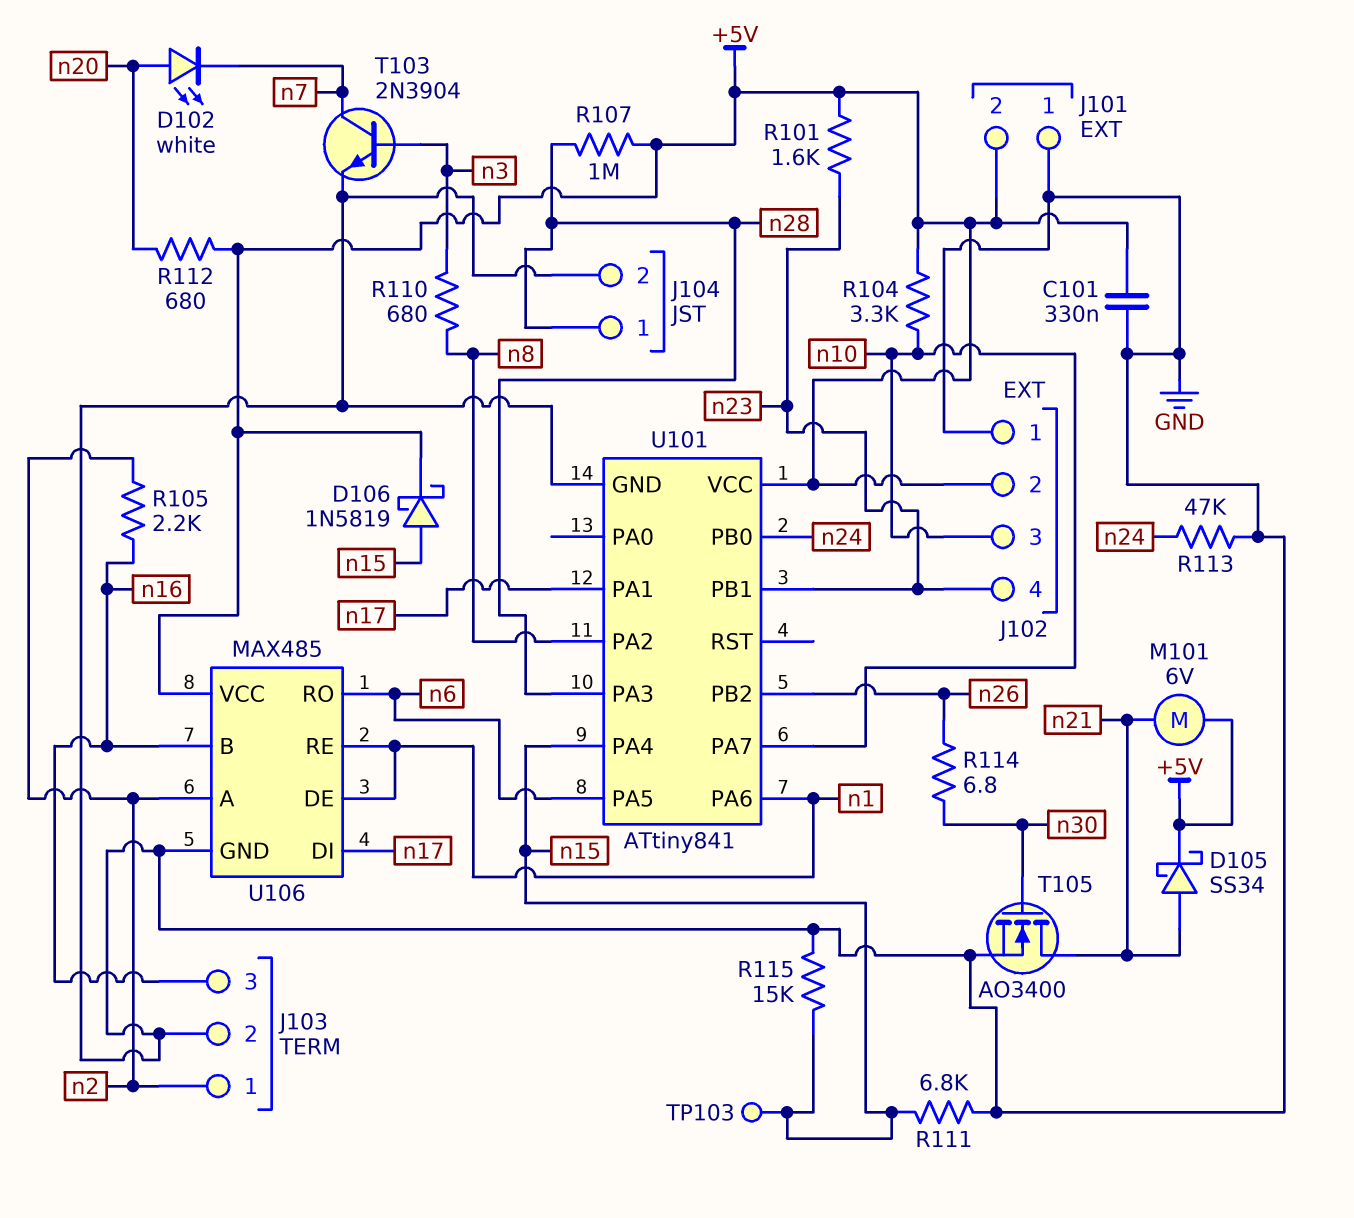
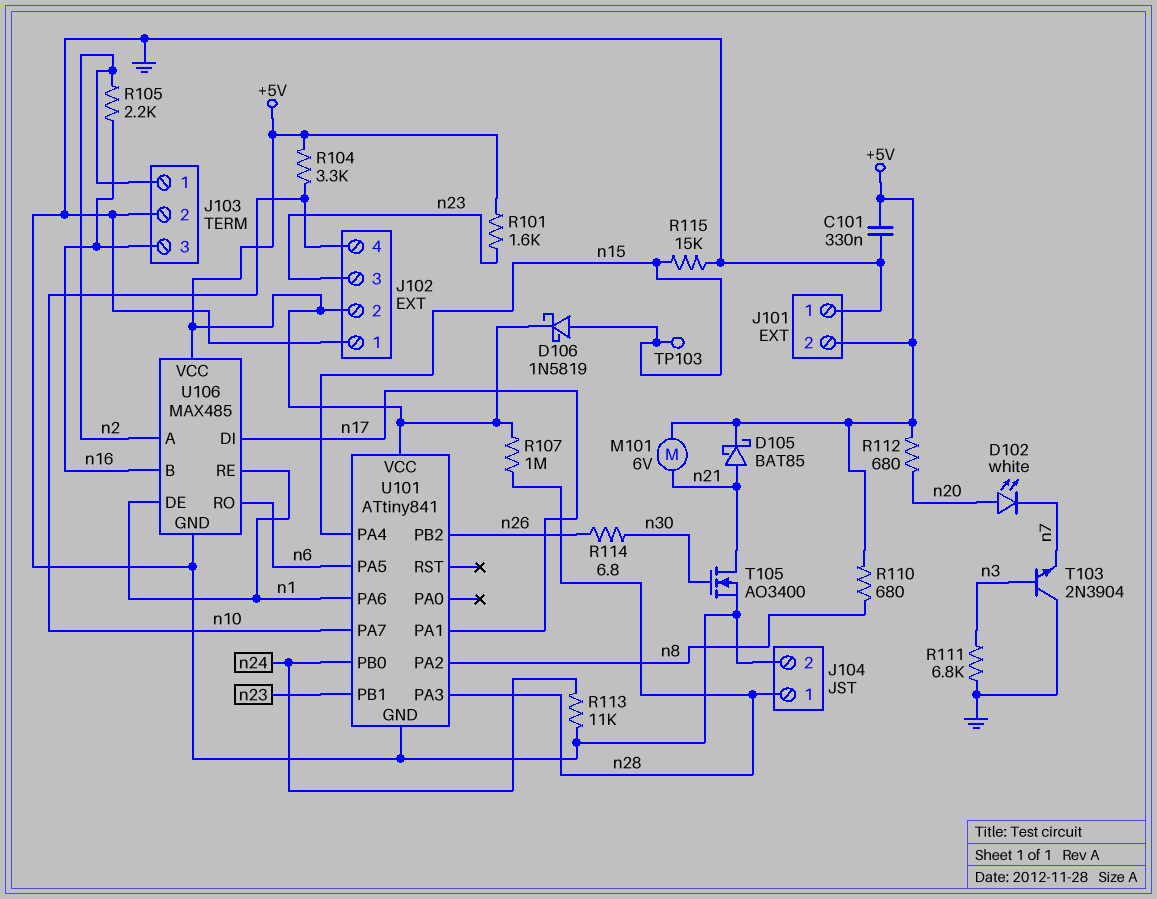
D105: schottky SS34 (A n21, K +5V) -> schottky BAT85 (A n21, K +5V)
J102 pin 3: n10 -> n23
J102 pin 4: n23 -> n10
R110: 680 (n3, n8) -> 680 (+5V, n8)
R111: 6.8k (GND, n15) -> 6.8k (GND, n3)
R113: 47k (GND, n24) -> 11k (GND, n24)
T103: NPN 2N3904 (B n3, C n7, E GND) -> NPN 2N3904 (B n3, C GND, E n7)

